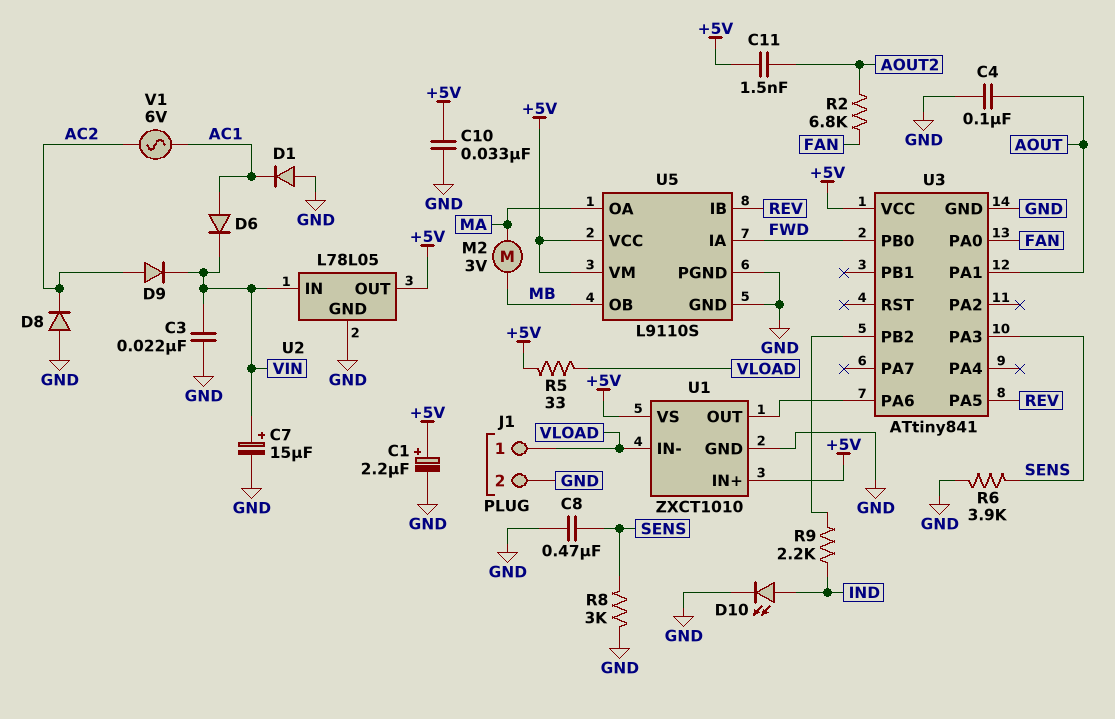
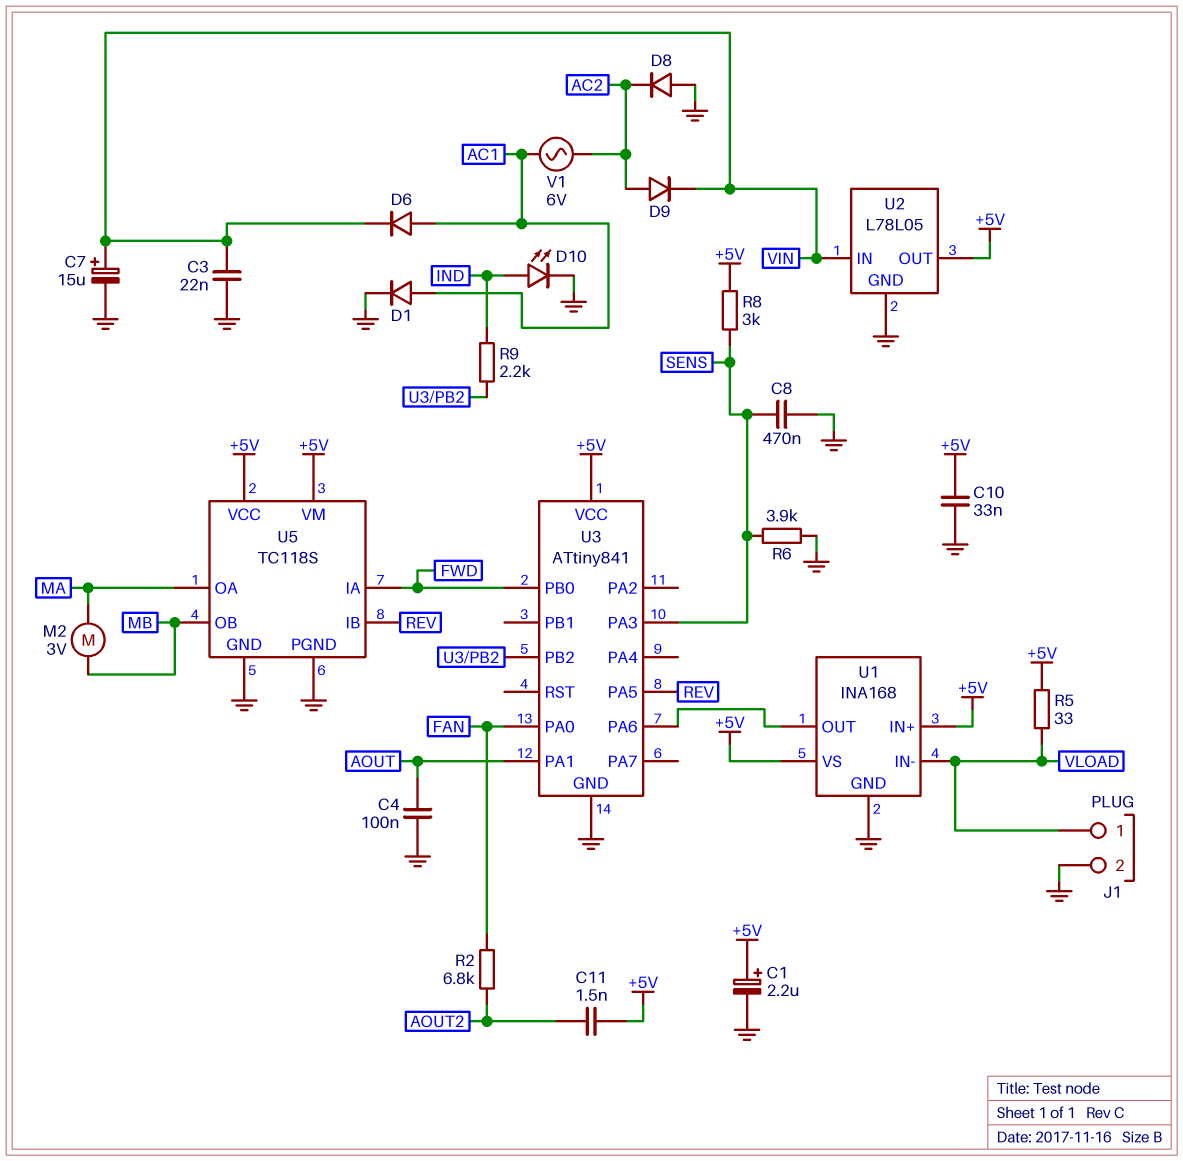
D1: diode (A GND, K AC1) -> diode (A AC1, K GND)
R8: 3k (GND, SENS) -> 3k (+5V, SENS)
U1: ZXCT1010 -> INA168
U5: L9110S -> TC118S

